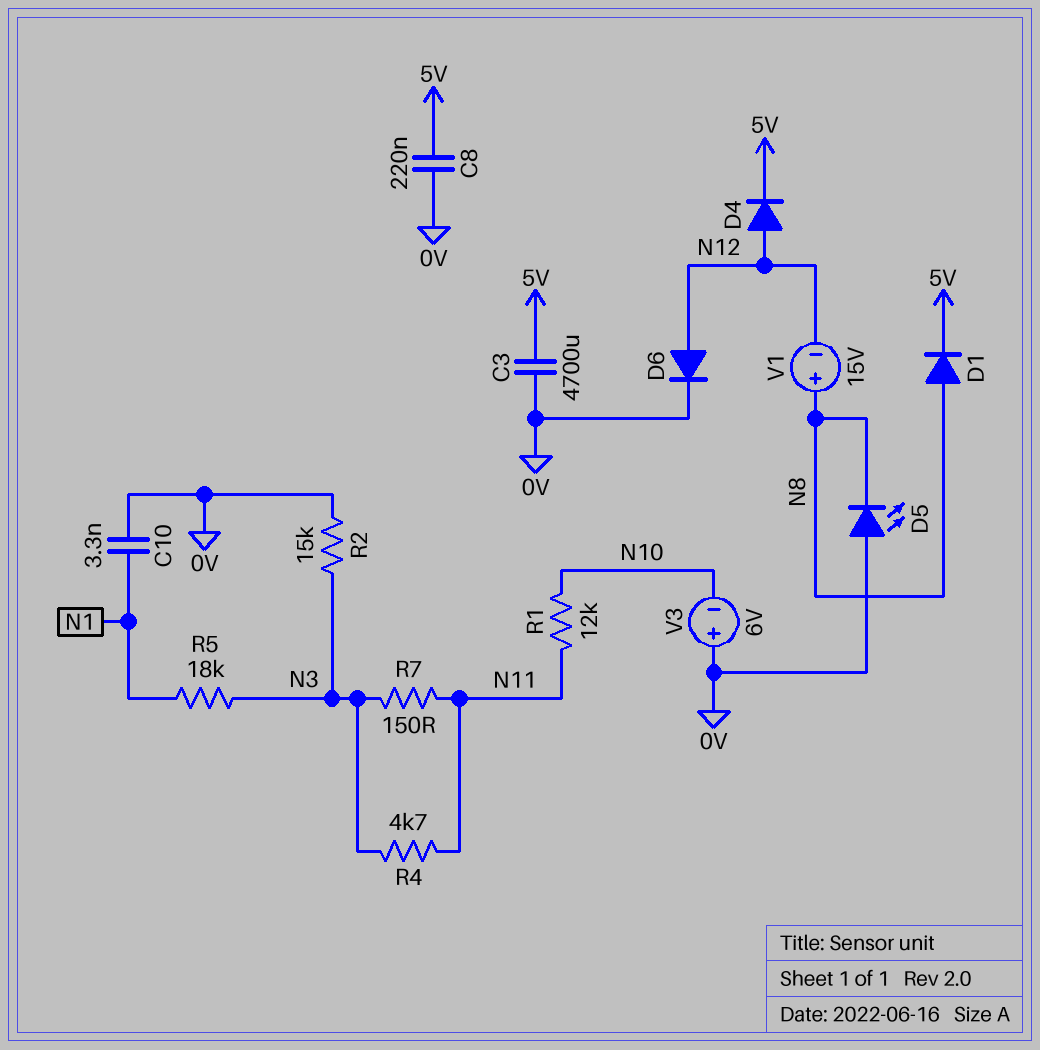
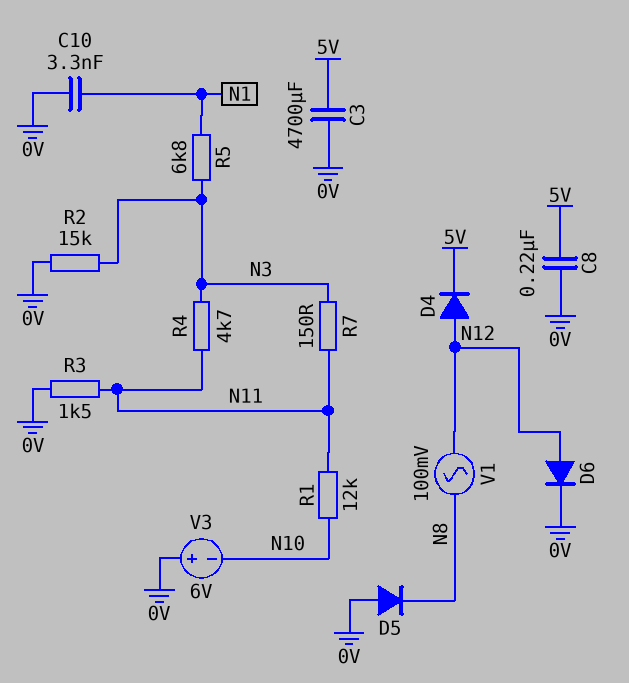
D1: diode (A N8, K 5V) -> none
D5: LED (A 0V, K N8) -> diode (A 0V, K N8)
R3: none -> 1.5k (0V, N11)
R5: 18k (N1, N3) -> 6.8k (N1, N3)
V1: 15V (plus N8, minus N12) -> AC 100mV (N8, N12)

